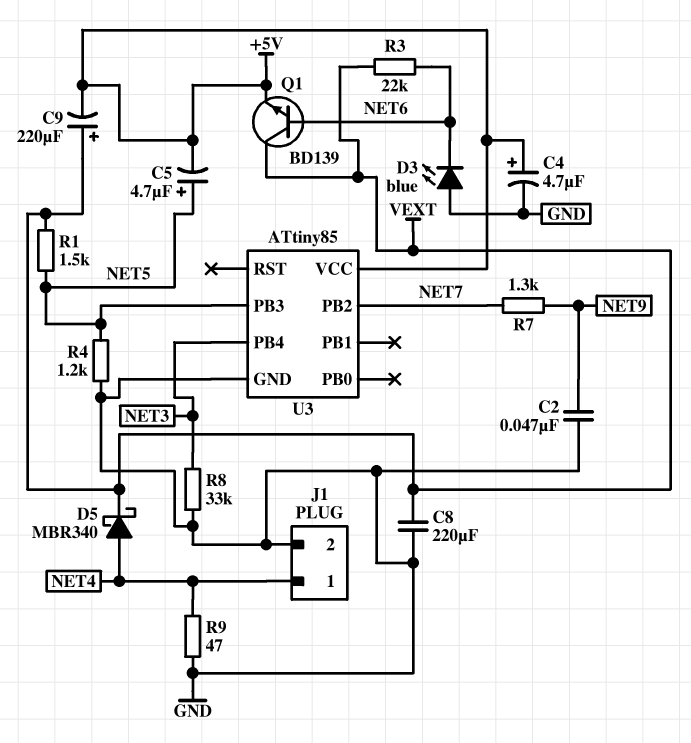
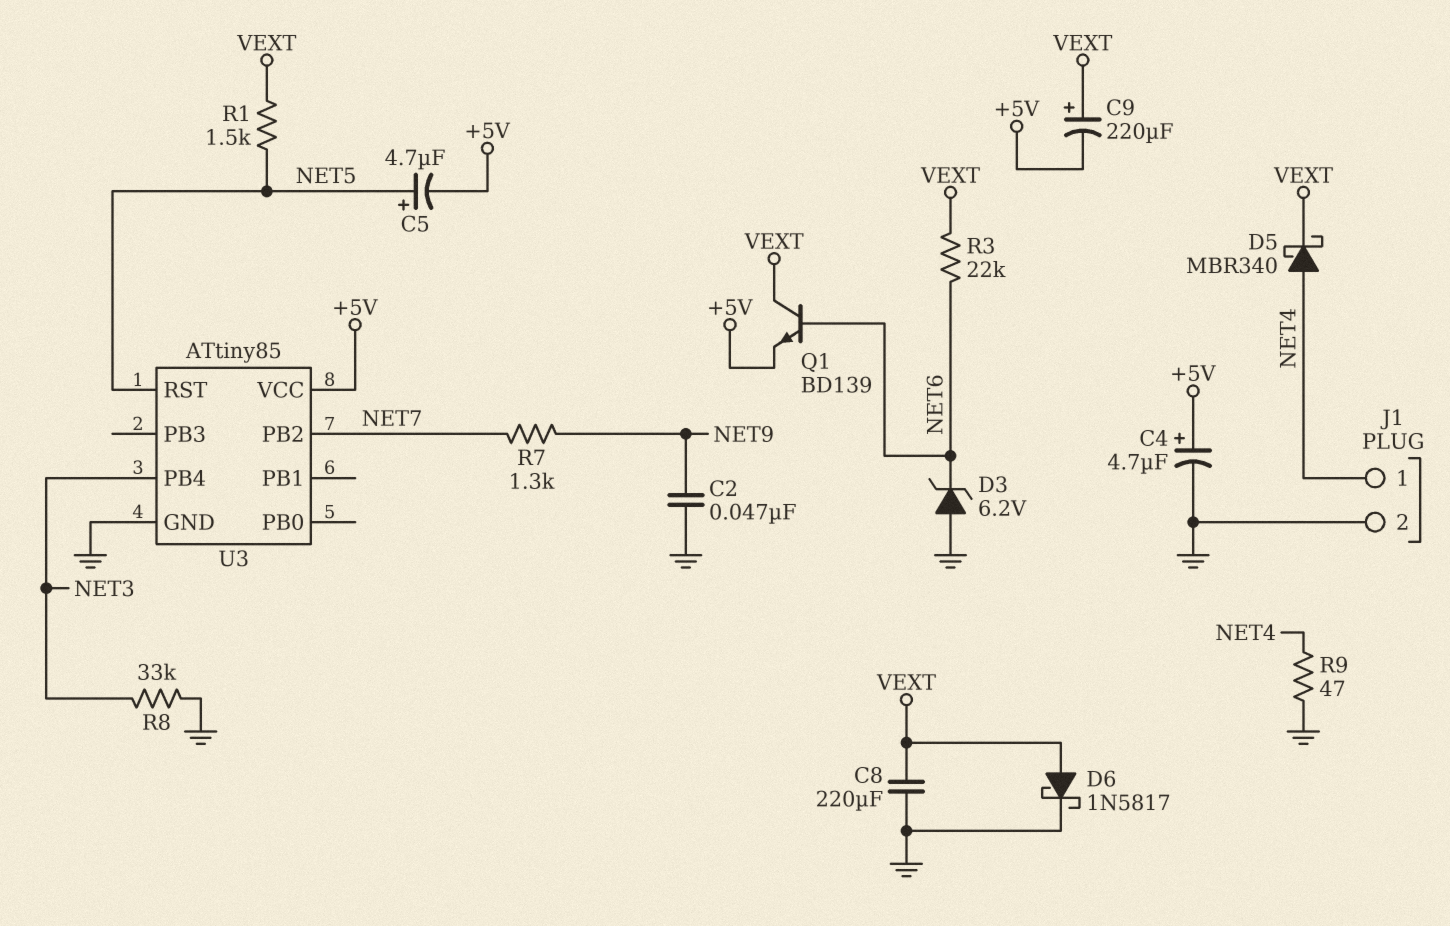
D3: LED blue (A GND, K NET6) -> zener 6.2V (A GND, K NET6)
D6: none -> schottky 1N5817 (A VEXT, K GND)
R4: 1.2k (GND, NET5) -> none
U3 pin PB3: NET5 -> none
U3 pin RST: none -> NET5

